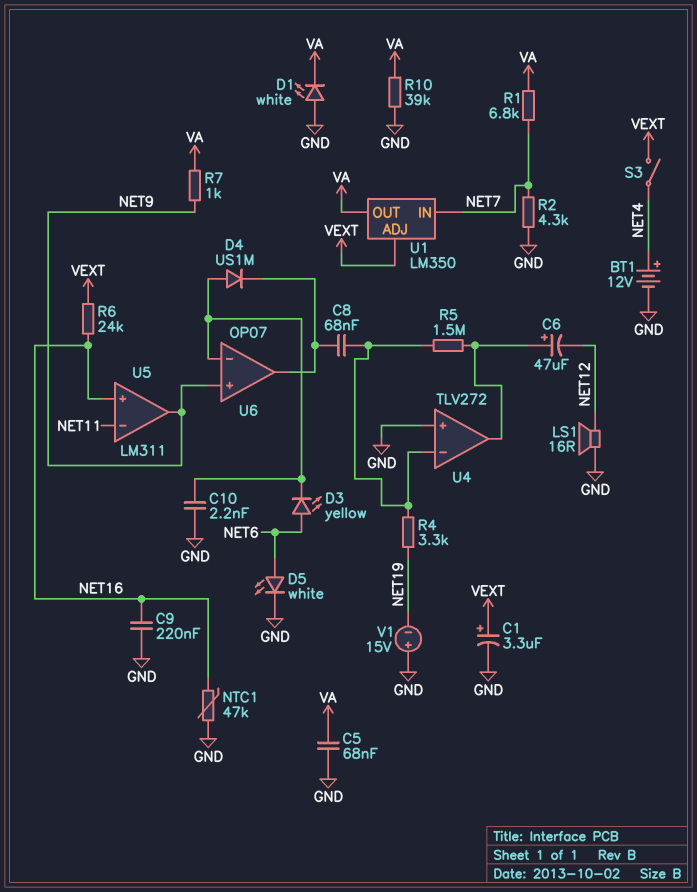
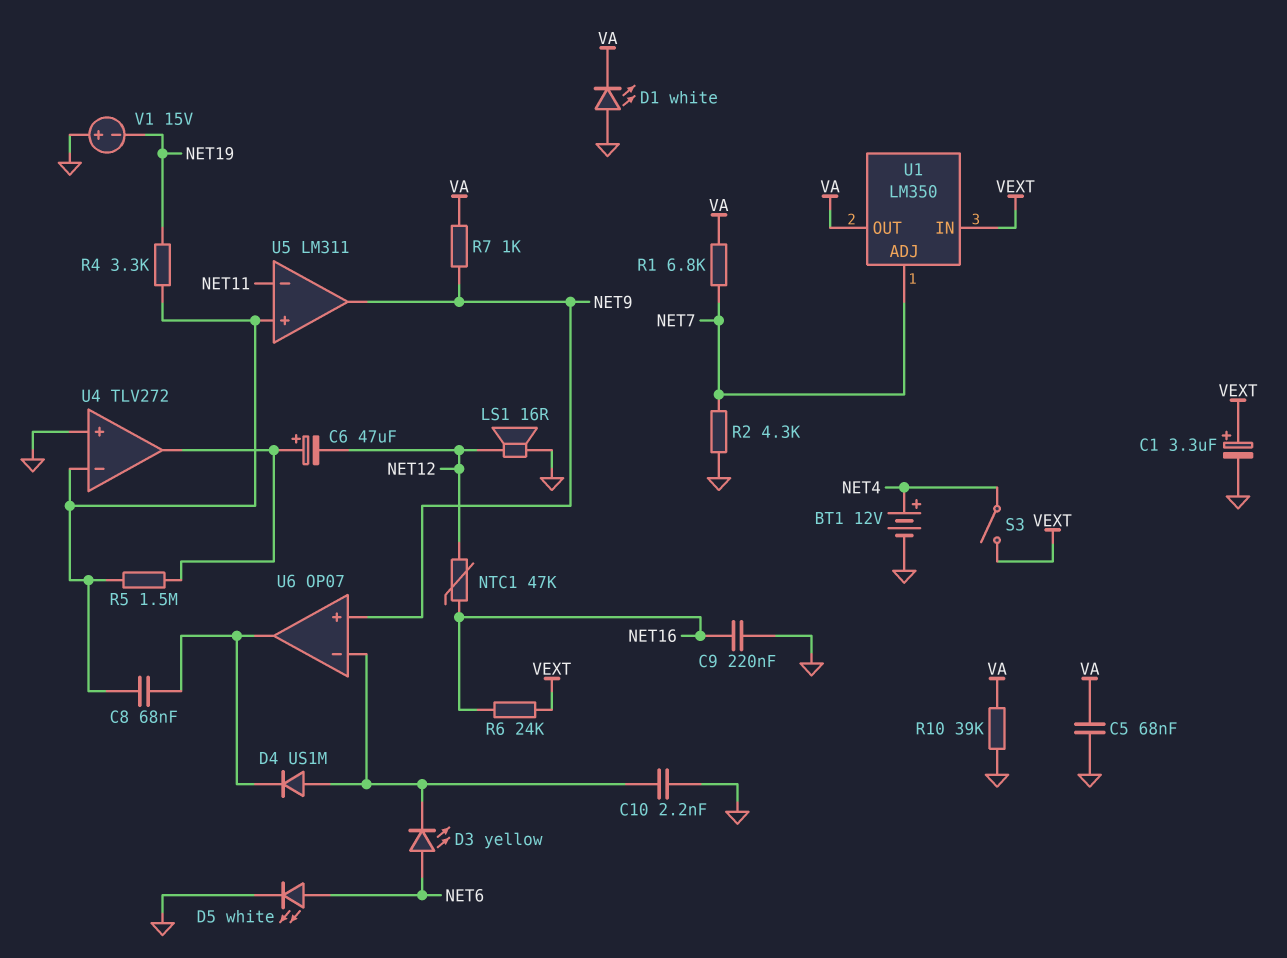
NTC1: 47k (GND, NET16) -> 47k (NET12, NET16)
U1 pin ADJ: VEXT -> NET7
U1 pin IN: NET7 -> VEXT
U5 pin in+: NET16 -> U4/in-

